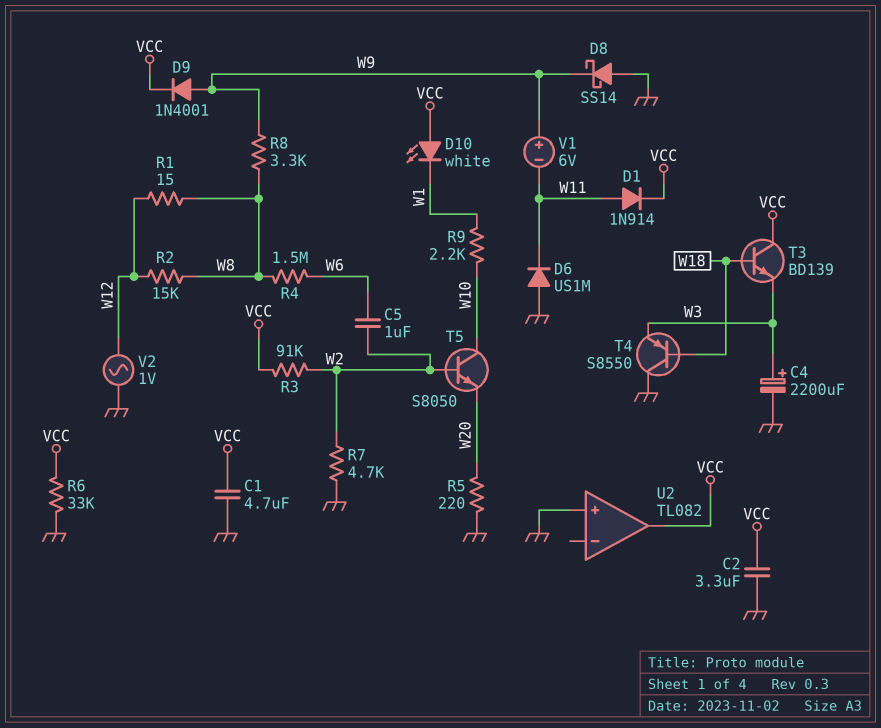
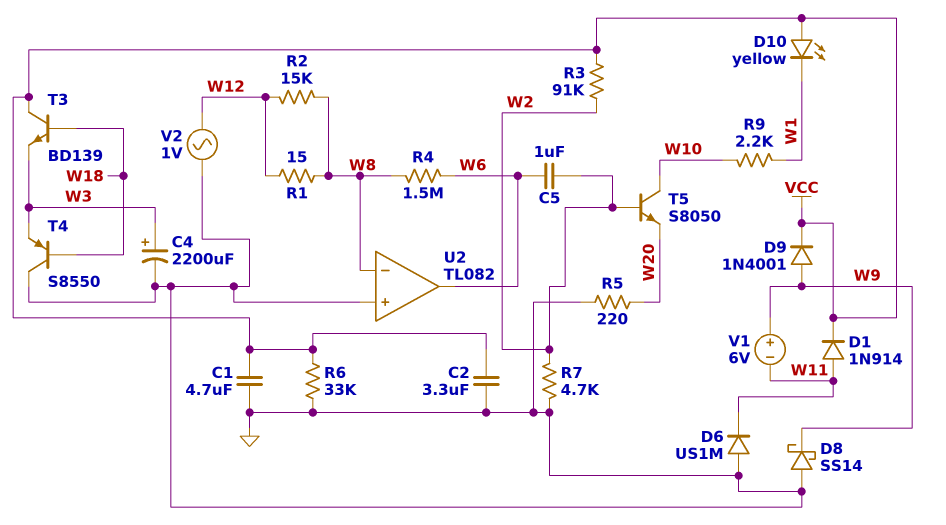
D10: LED white (A VCC, K W1) -> LED yellow (A VCC, K W1)
R8: 3.3k (W8, W9) -> none
U2 pin in-: none -> W8
U2 pin out: VCC -> W6

